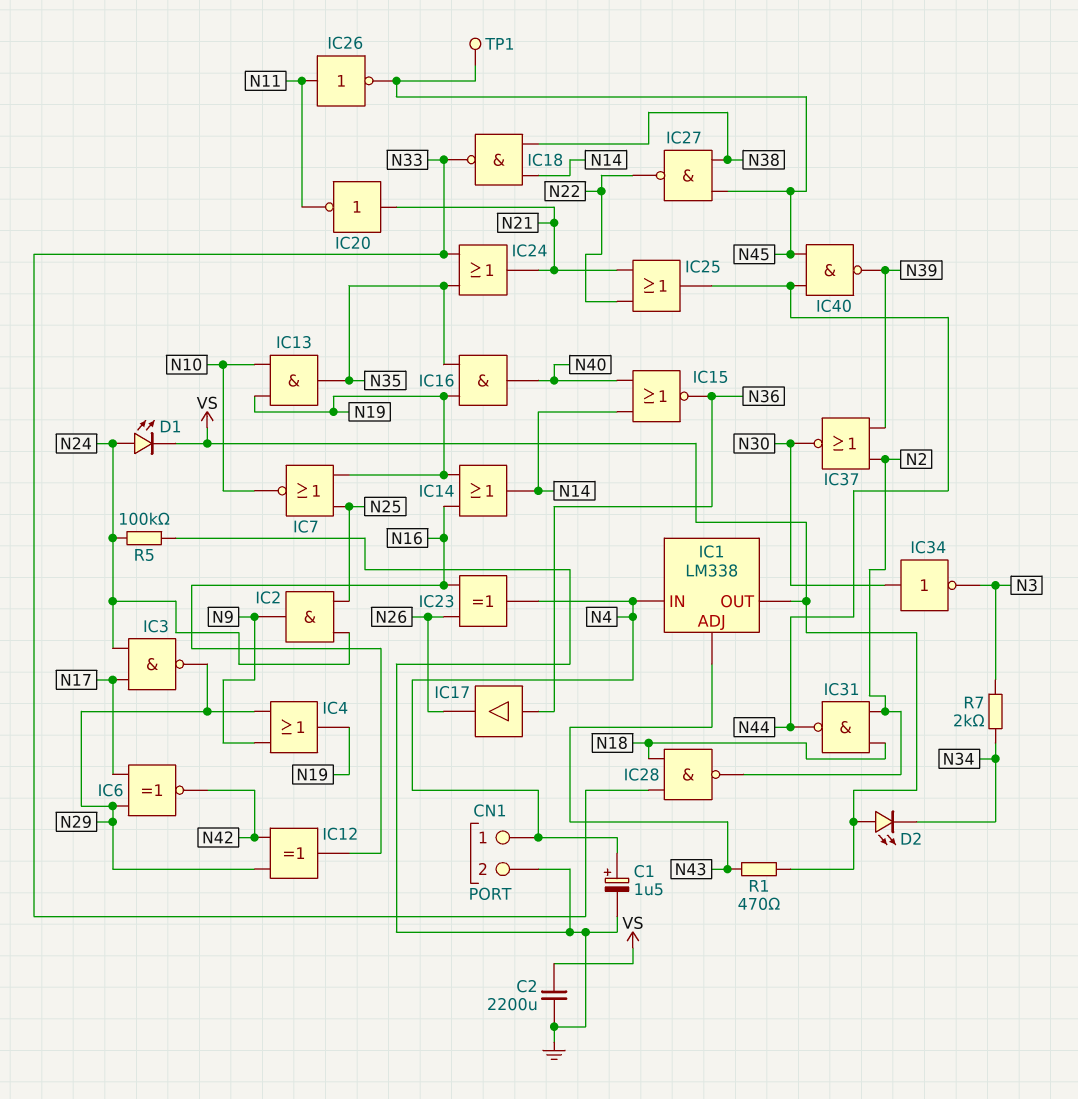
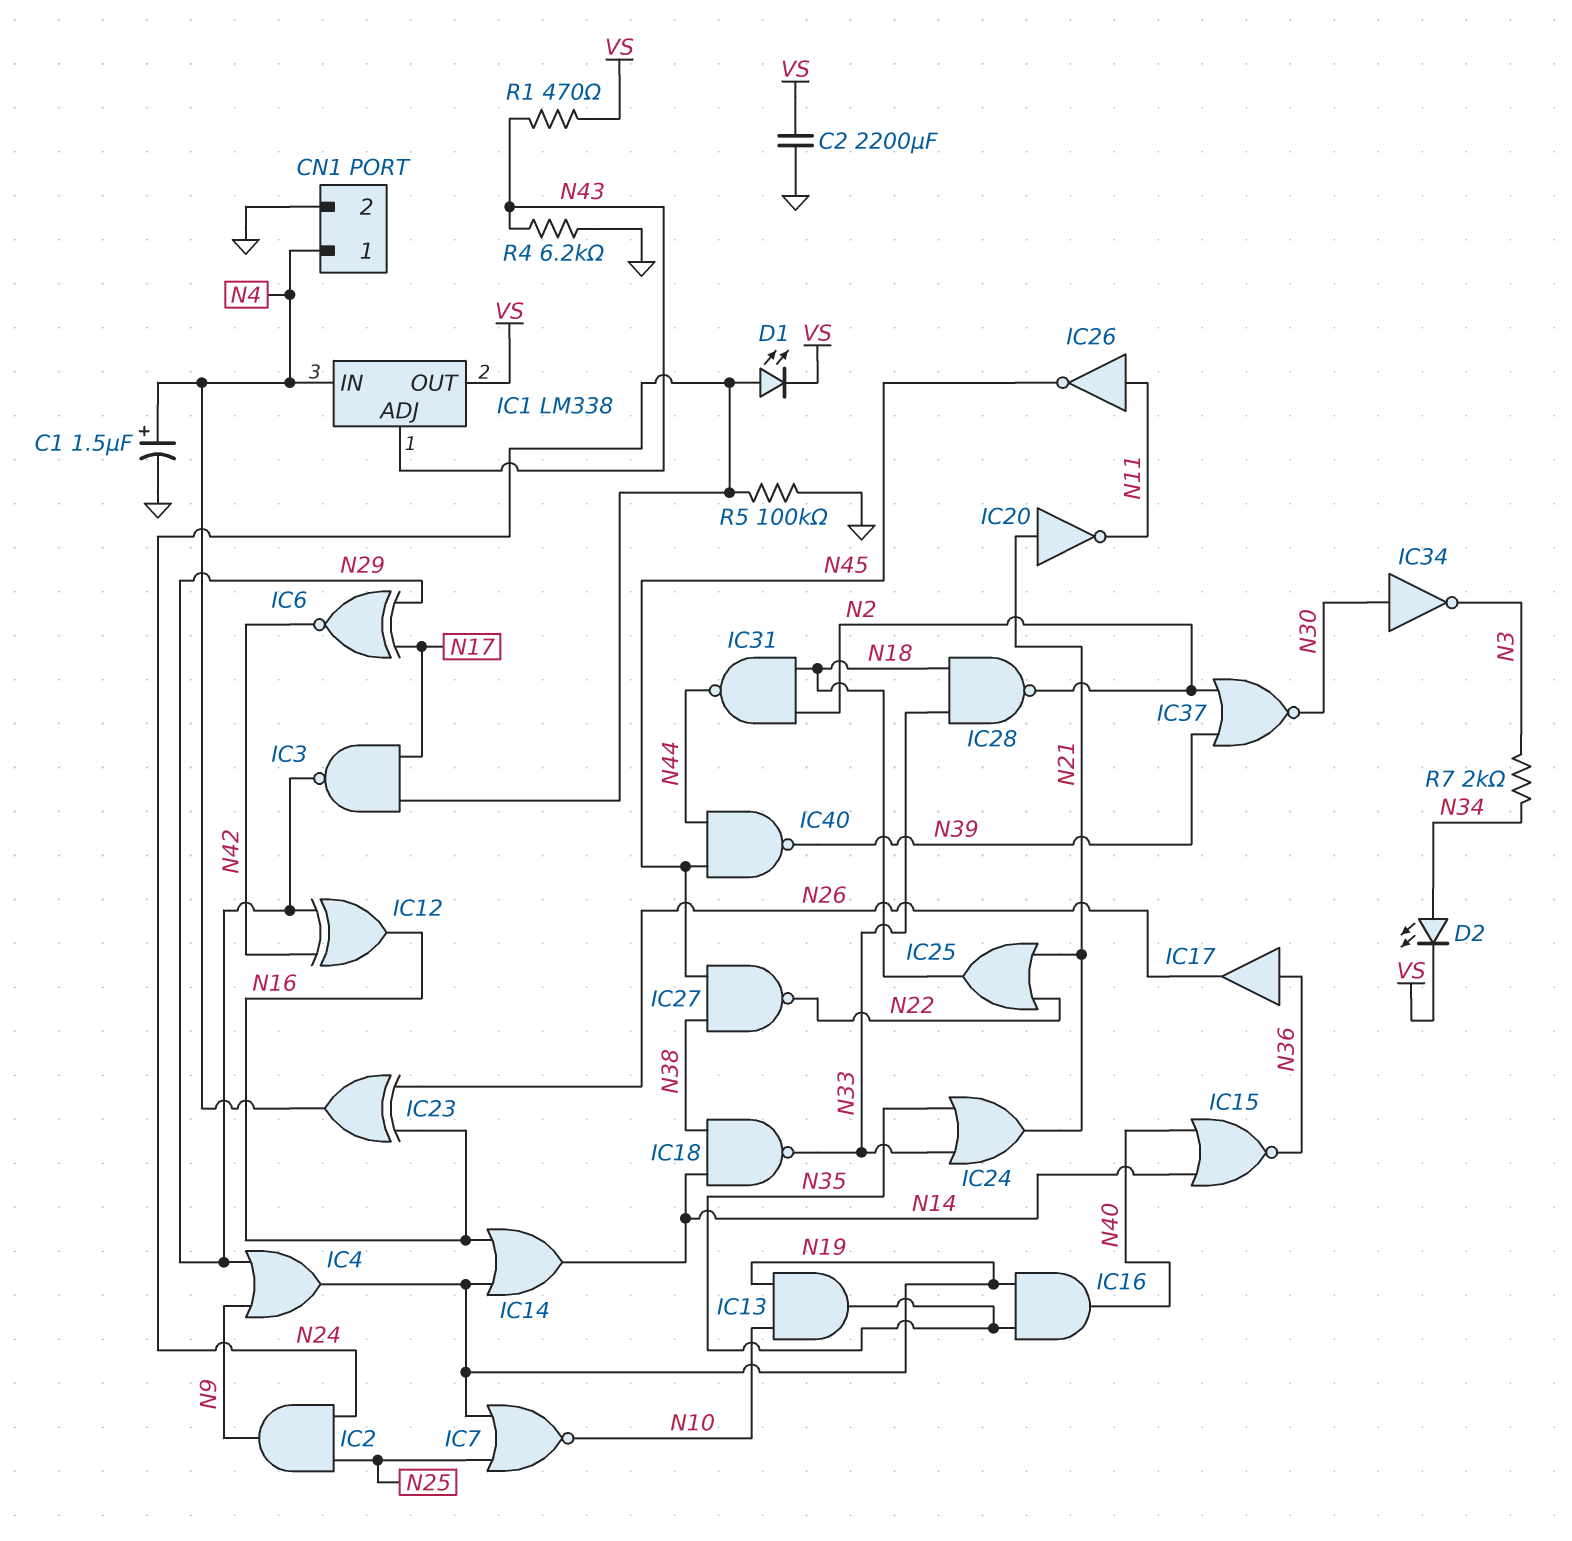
D2: LED (A VS, K N34) -> LED (A N34, K VS)
IC25: OR (in N21, in N22, out N44) -> OR (in N21, in N22, out N18)
R4: none -> 6.2k (GND, N43)
TP1: test point (N45) -> none

